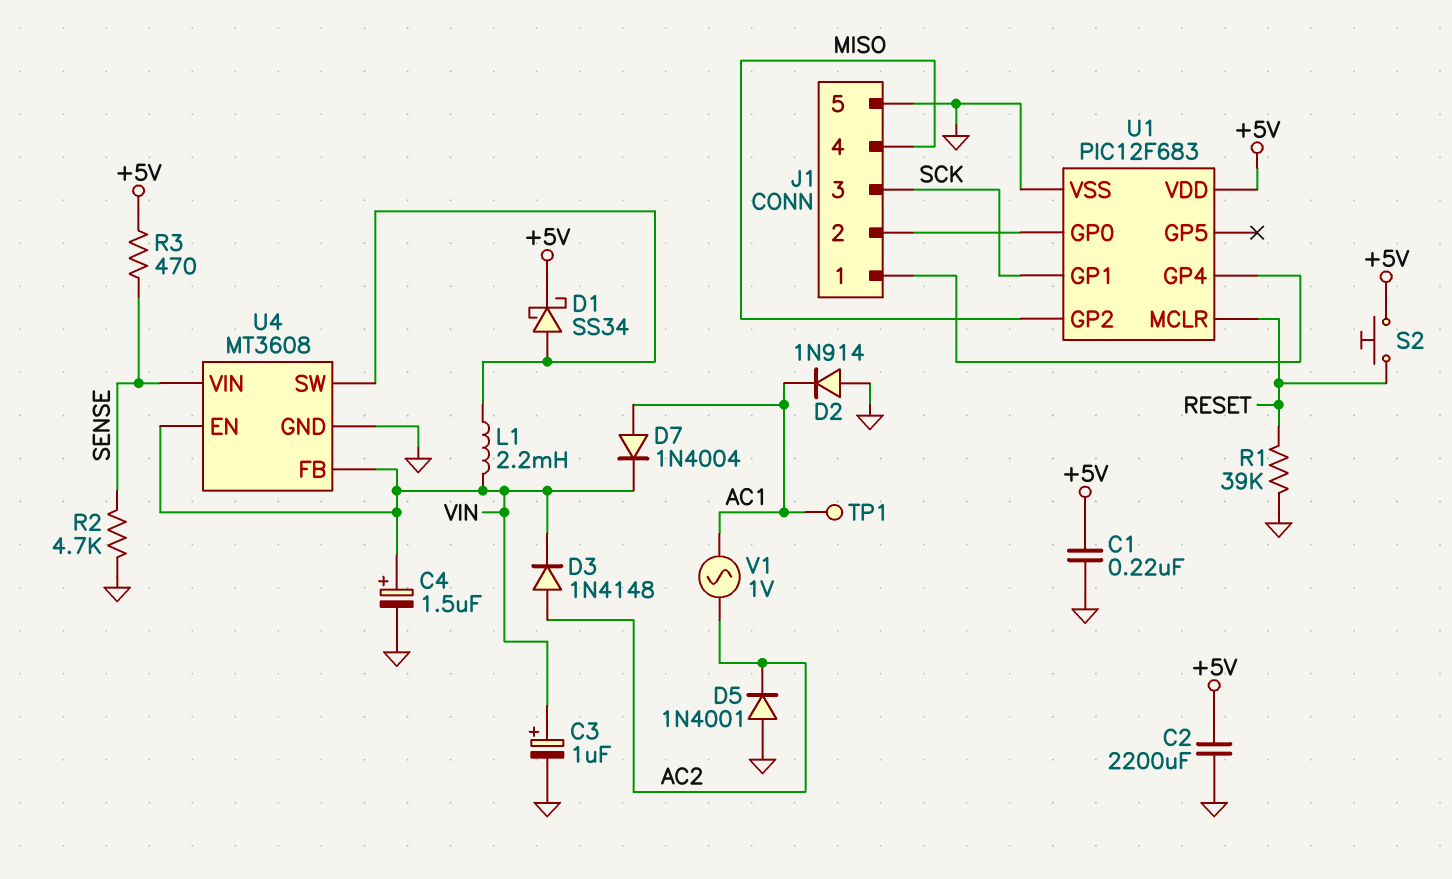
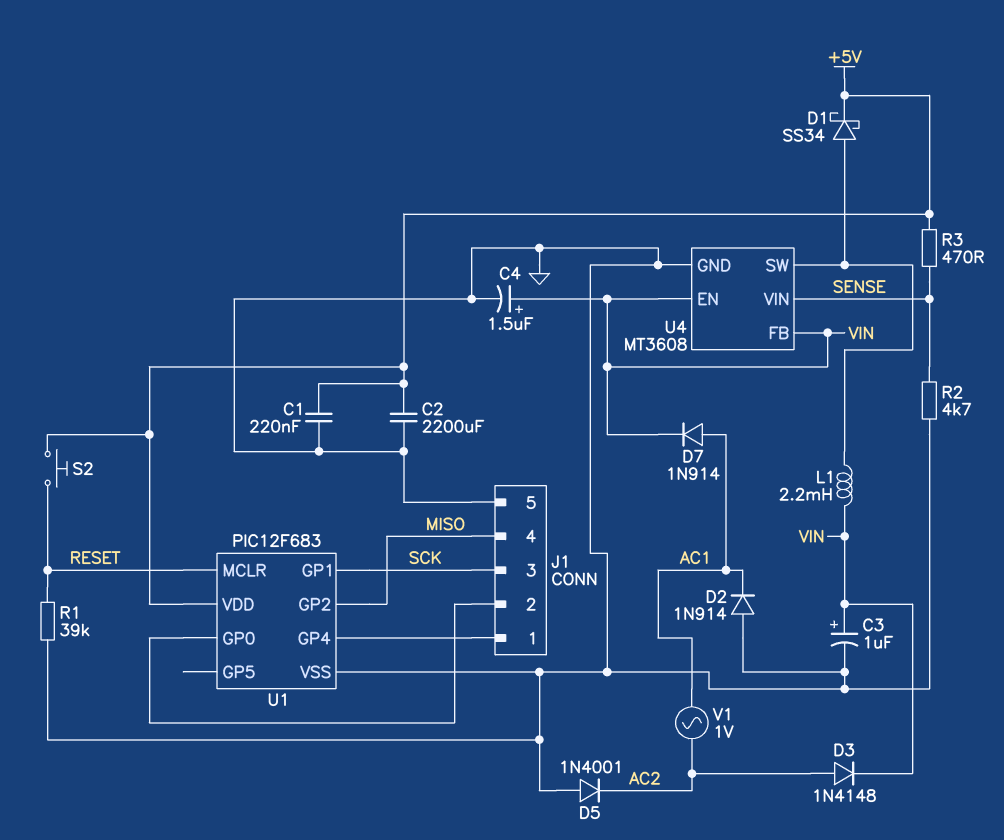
D7: diode 1N4004 (A AC1, K VIN) -> diode 1N914 (A AC1, K VIN)
TP1: test point (AC1) -> none

